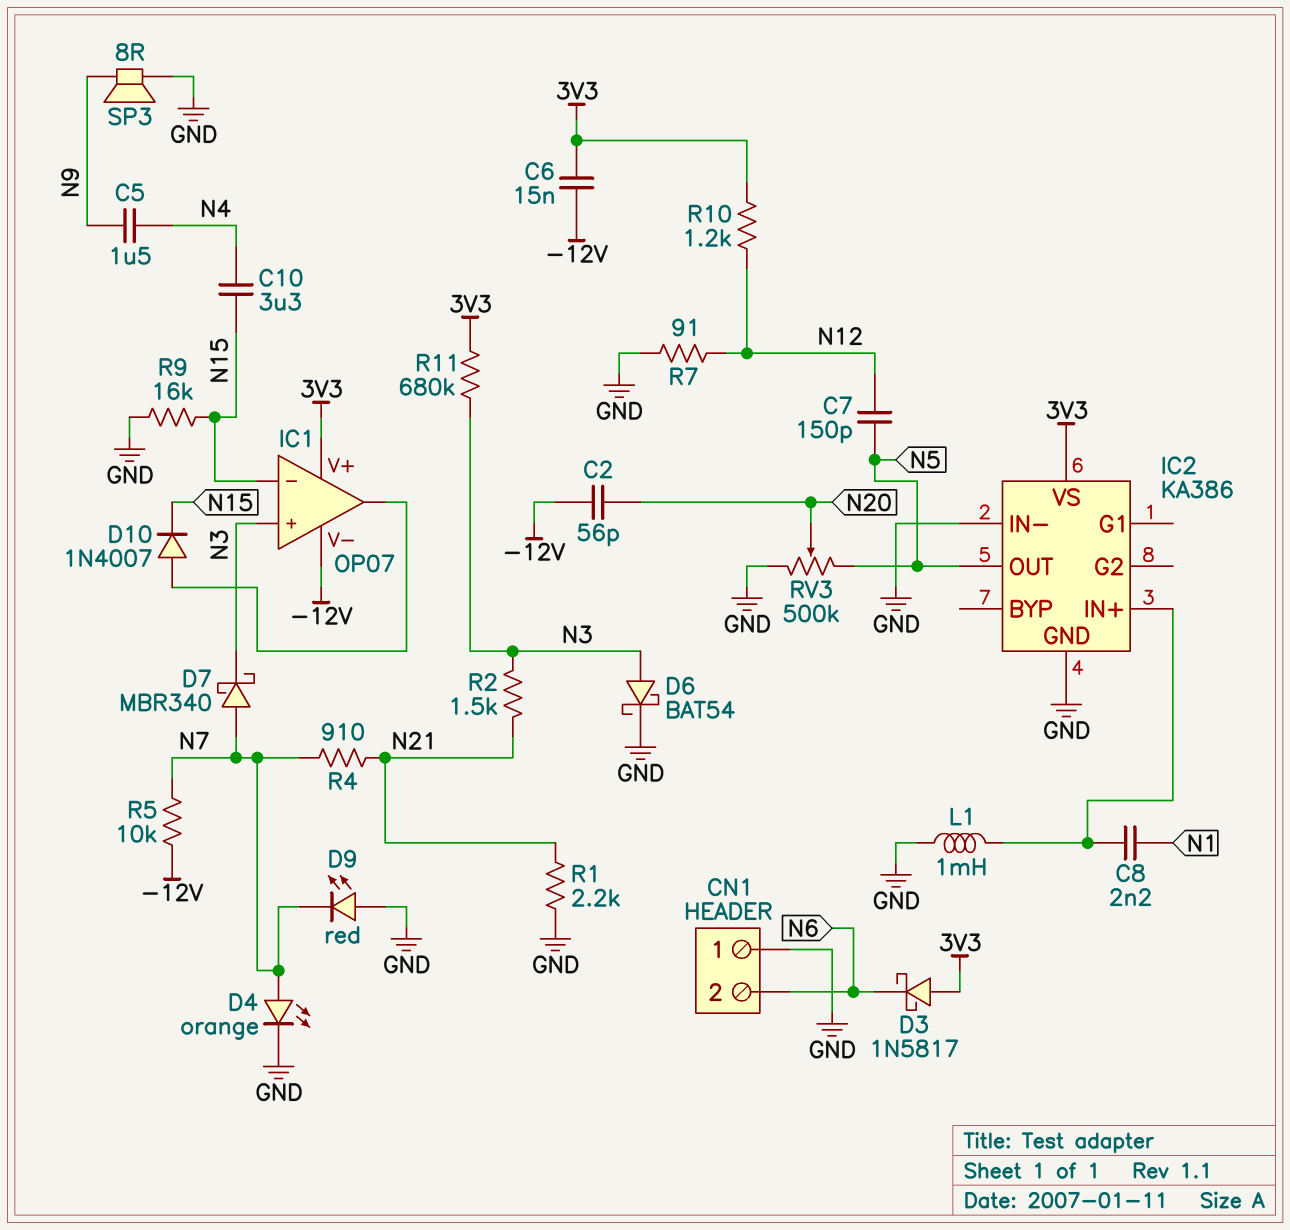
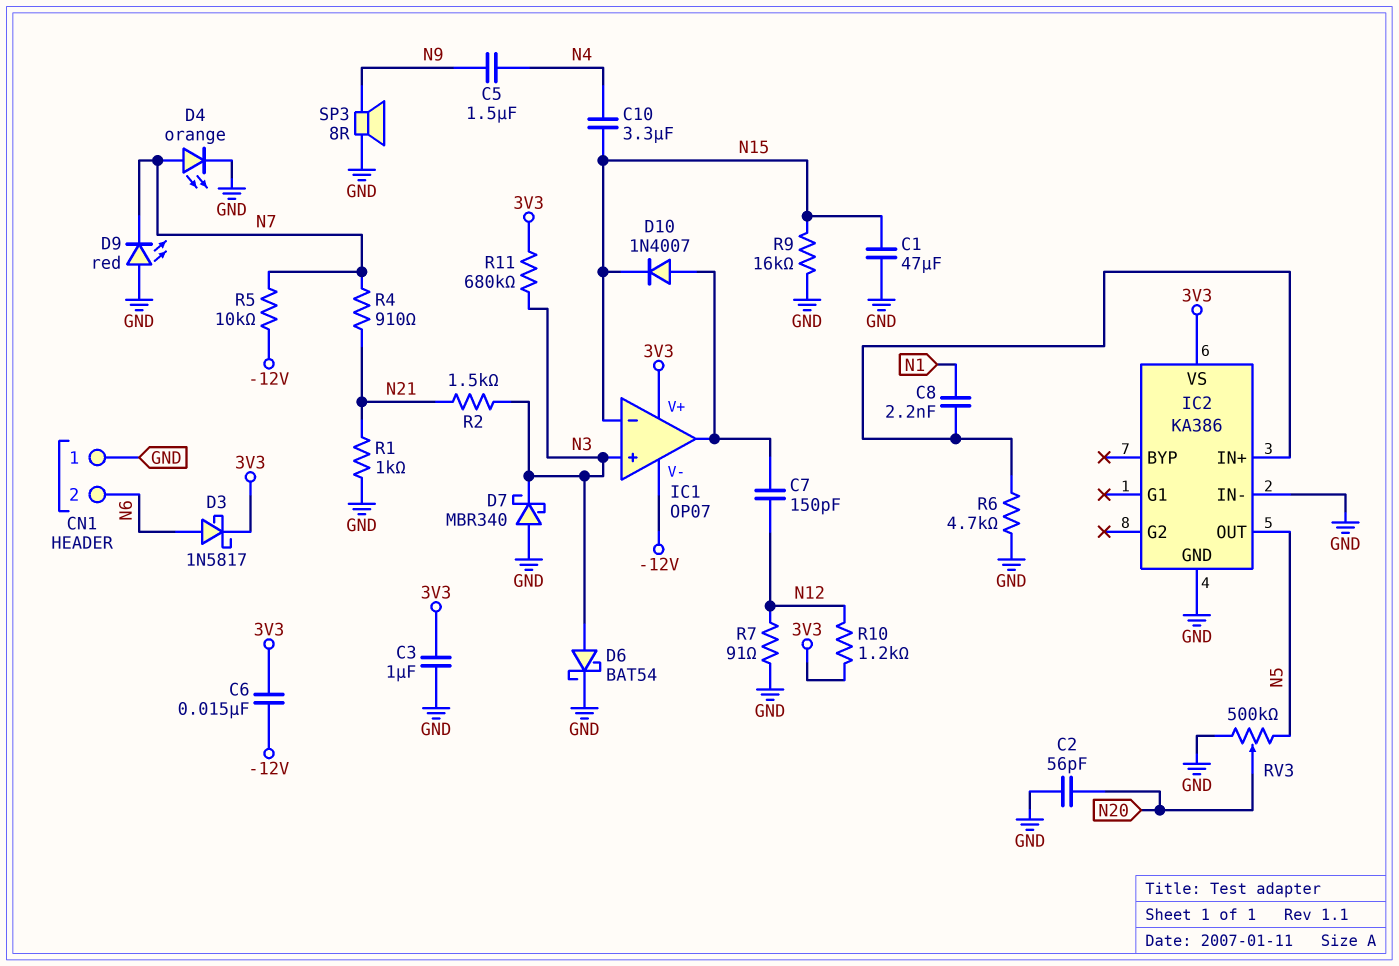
C1: none -> 47uF (GND, N15)
C2: 56pF (-12V, N20) -> 56pF (GND, N20)
C3: none -> 1uF (3V3, GND)
C7: 150pF (N5, N12) -> 150pF (IC1/out, N12)
D3: schottky 1N5817 (A 3V3, K N6) -> schottky 1N5817 (A N6, K 3V3)
D7: schottky MBR340 (A N7, K N3) -> schottky MBR340 (A GND, K N3)
L1: 1mH (GND, IC2/IN+) -> none
R1: 2.2k (GND, N21) -> 1k (GND, N21)
R6: none -> 4.7k (GND, IC2/IN+)

